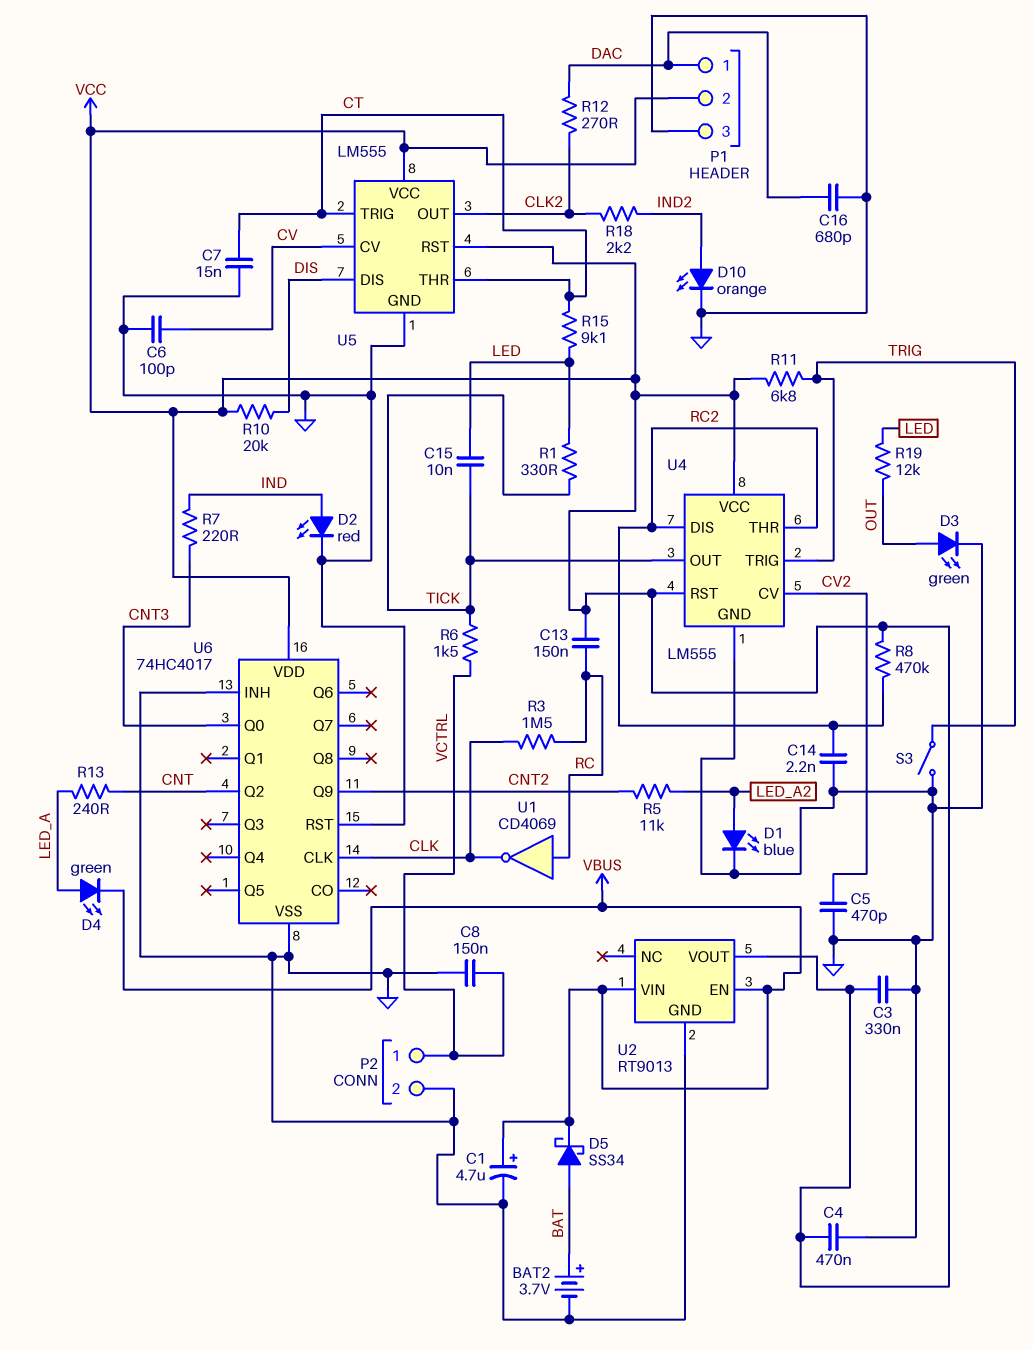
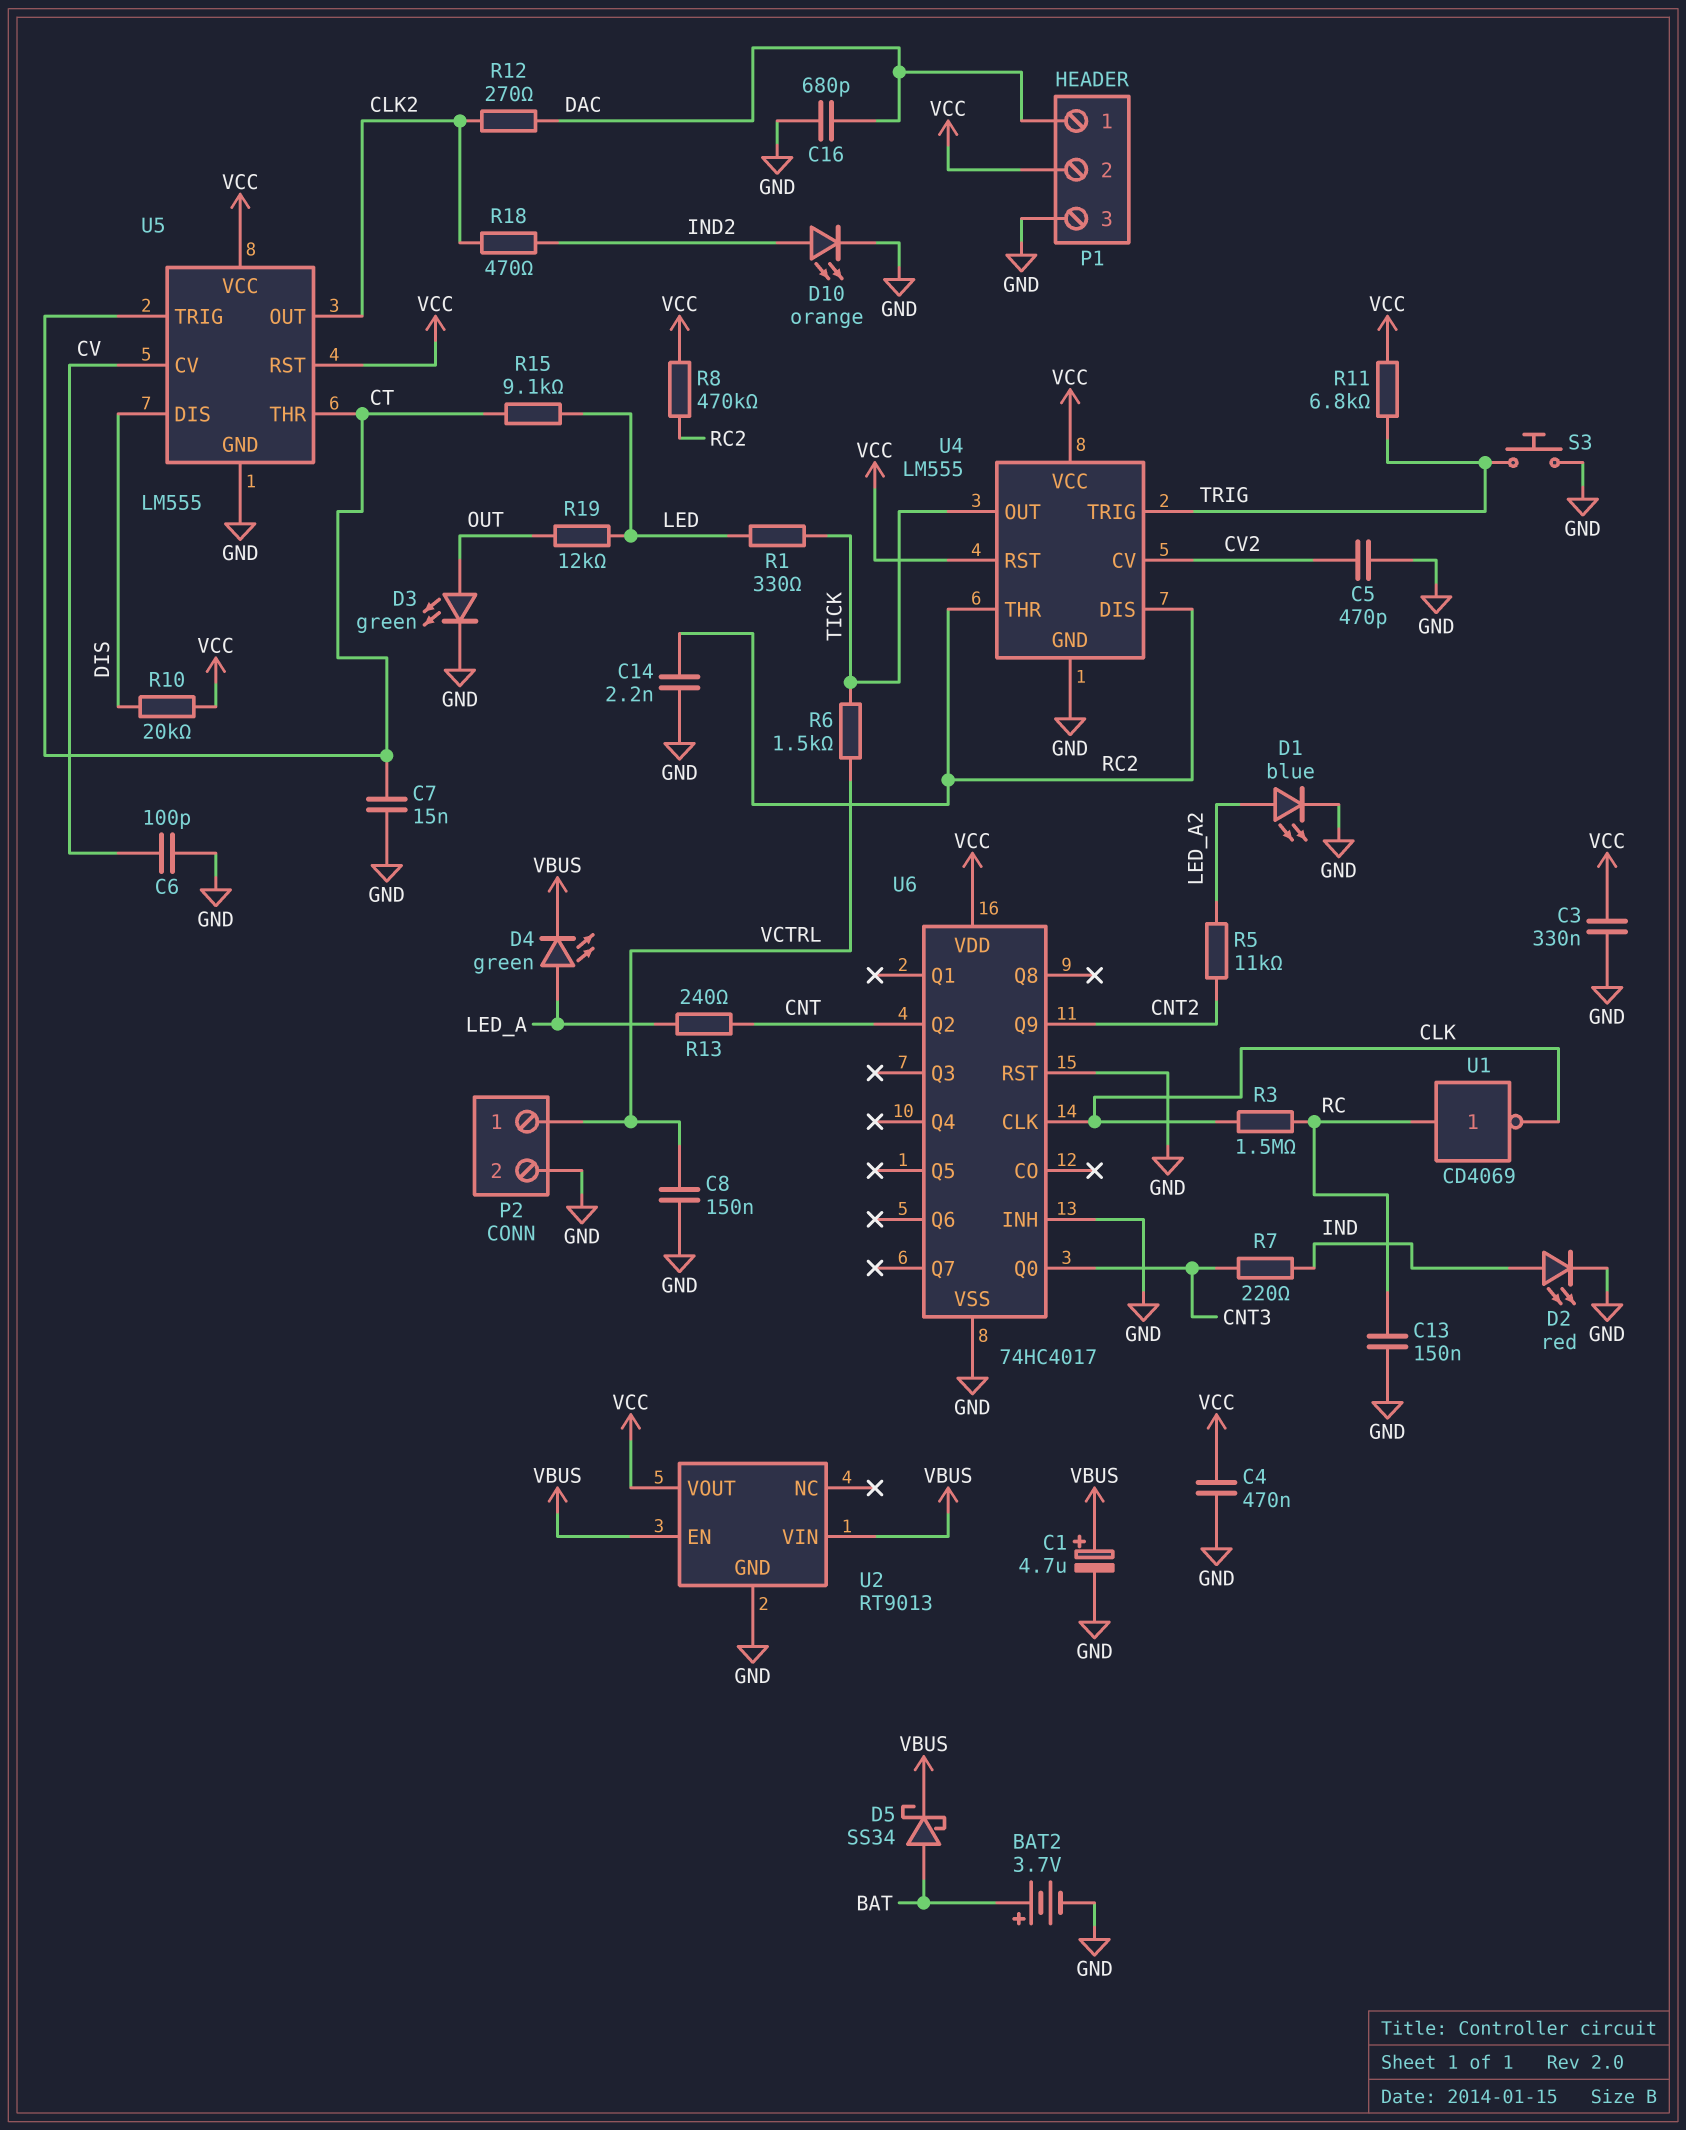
C13: 150nF (RC, VCC) -> 150nF (GND, RC)
C15: 10nF (LED, TICK) -> none
R18: 2.2k (CLK2, IND2) -> 470 (CLK2, IND2)
S3: switch (GND, TRIG) -> button (GND, TRIG)

